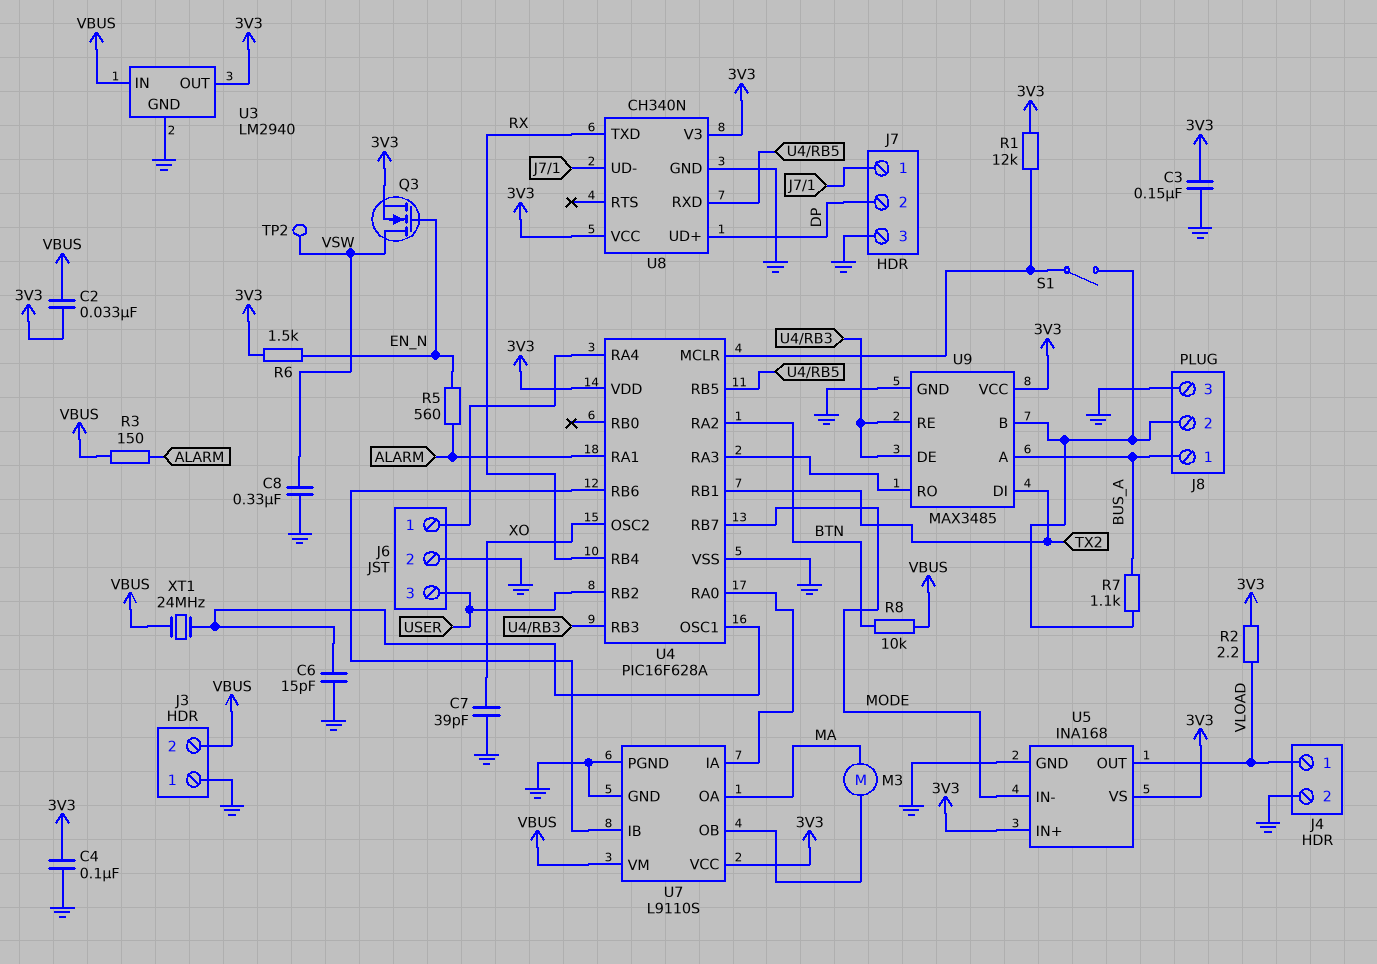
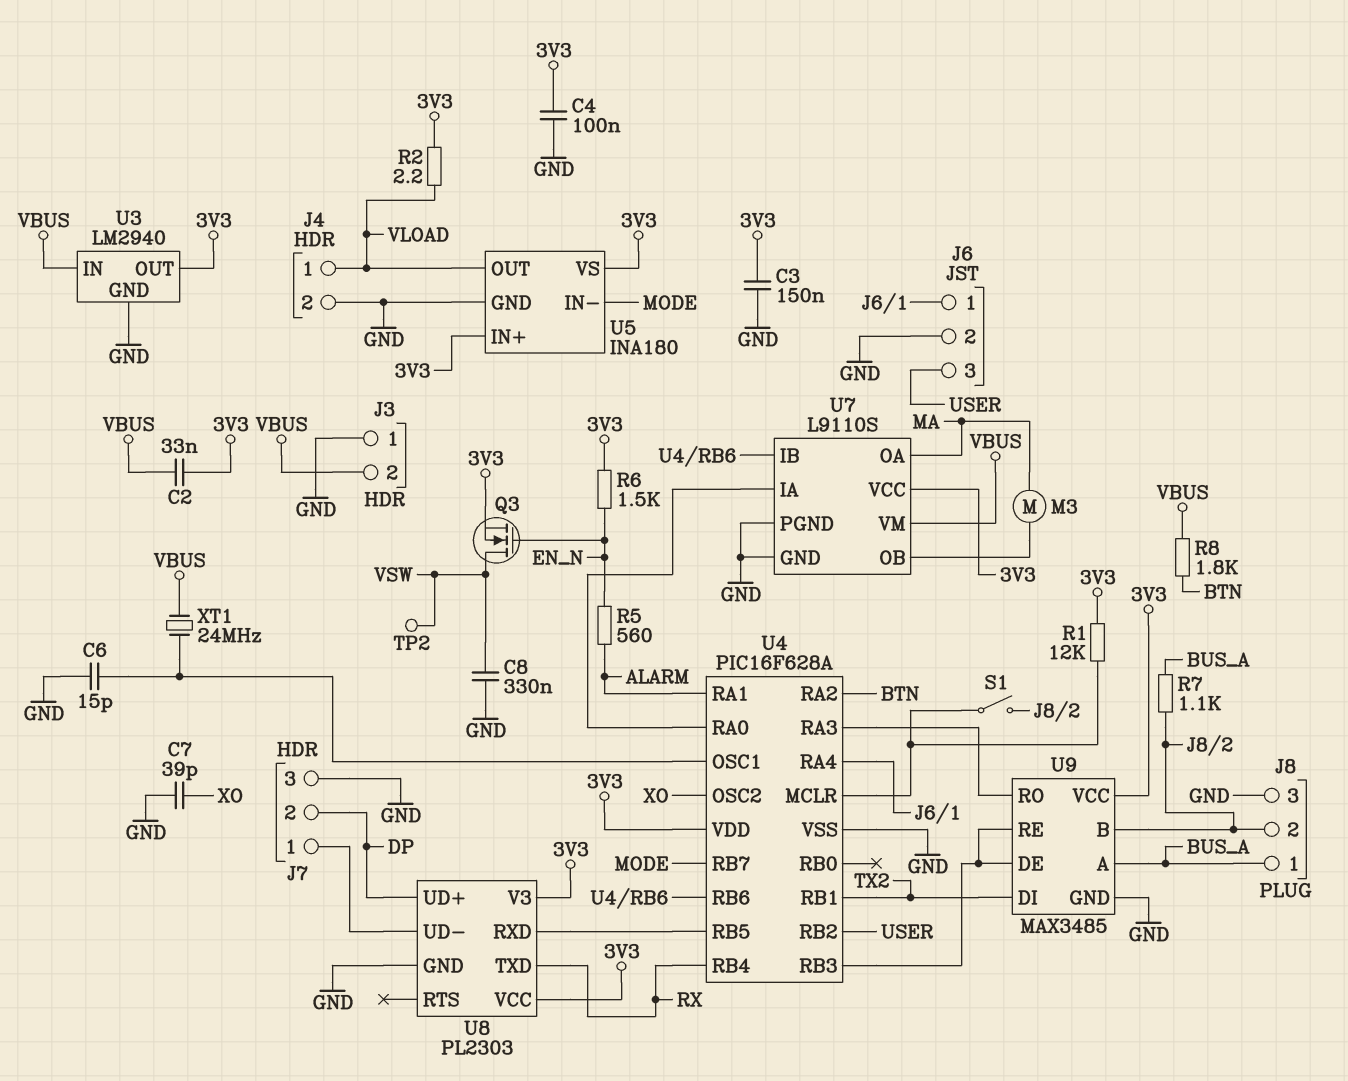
R3: 150 (ALARM, VBUS) -> none
R8: 10k (BTN, VBUS) -> 1.8k (BTN, VBUS)
U5: INA168 -> INA180
U8: CH340N -> PL2303

